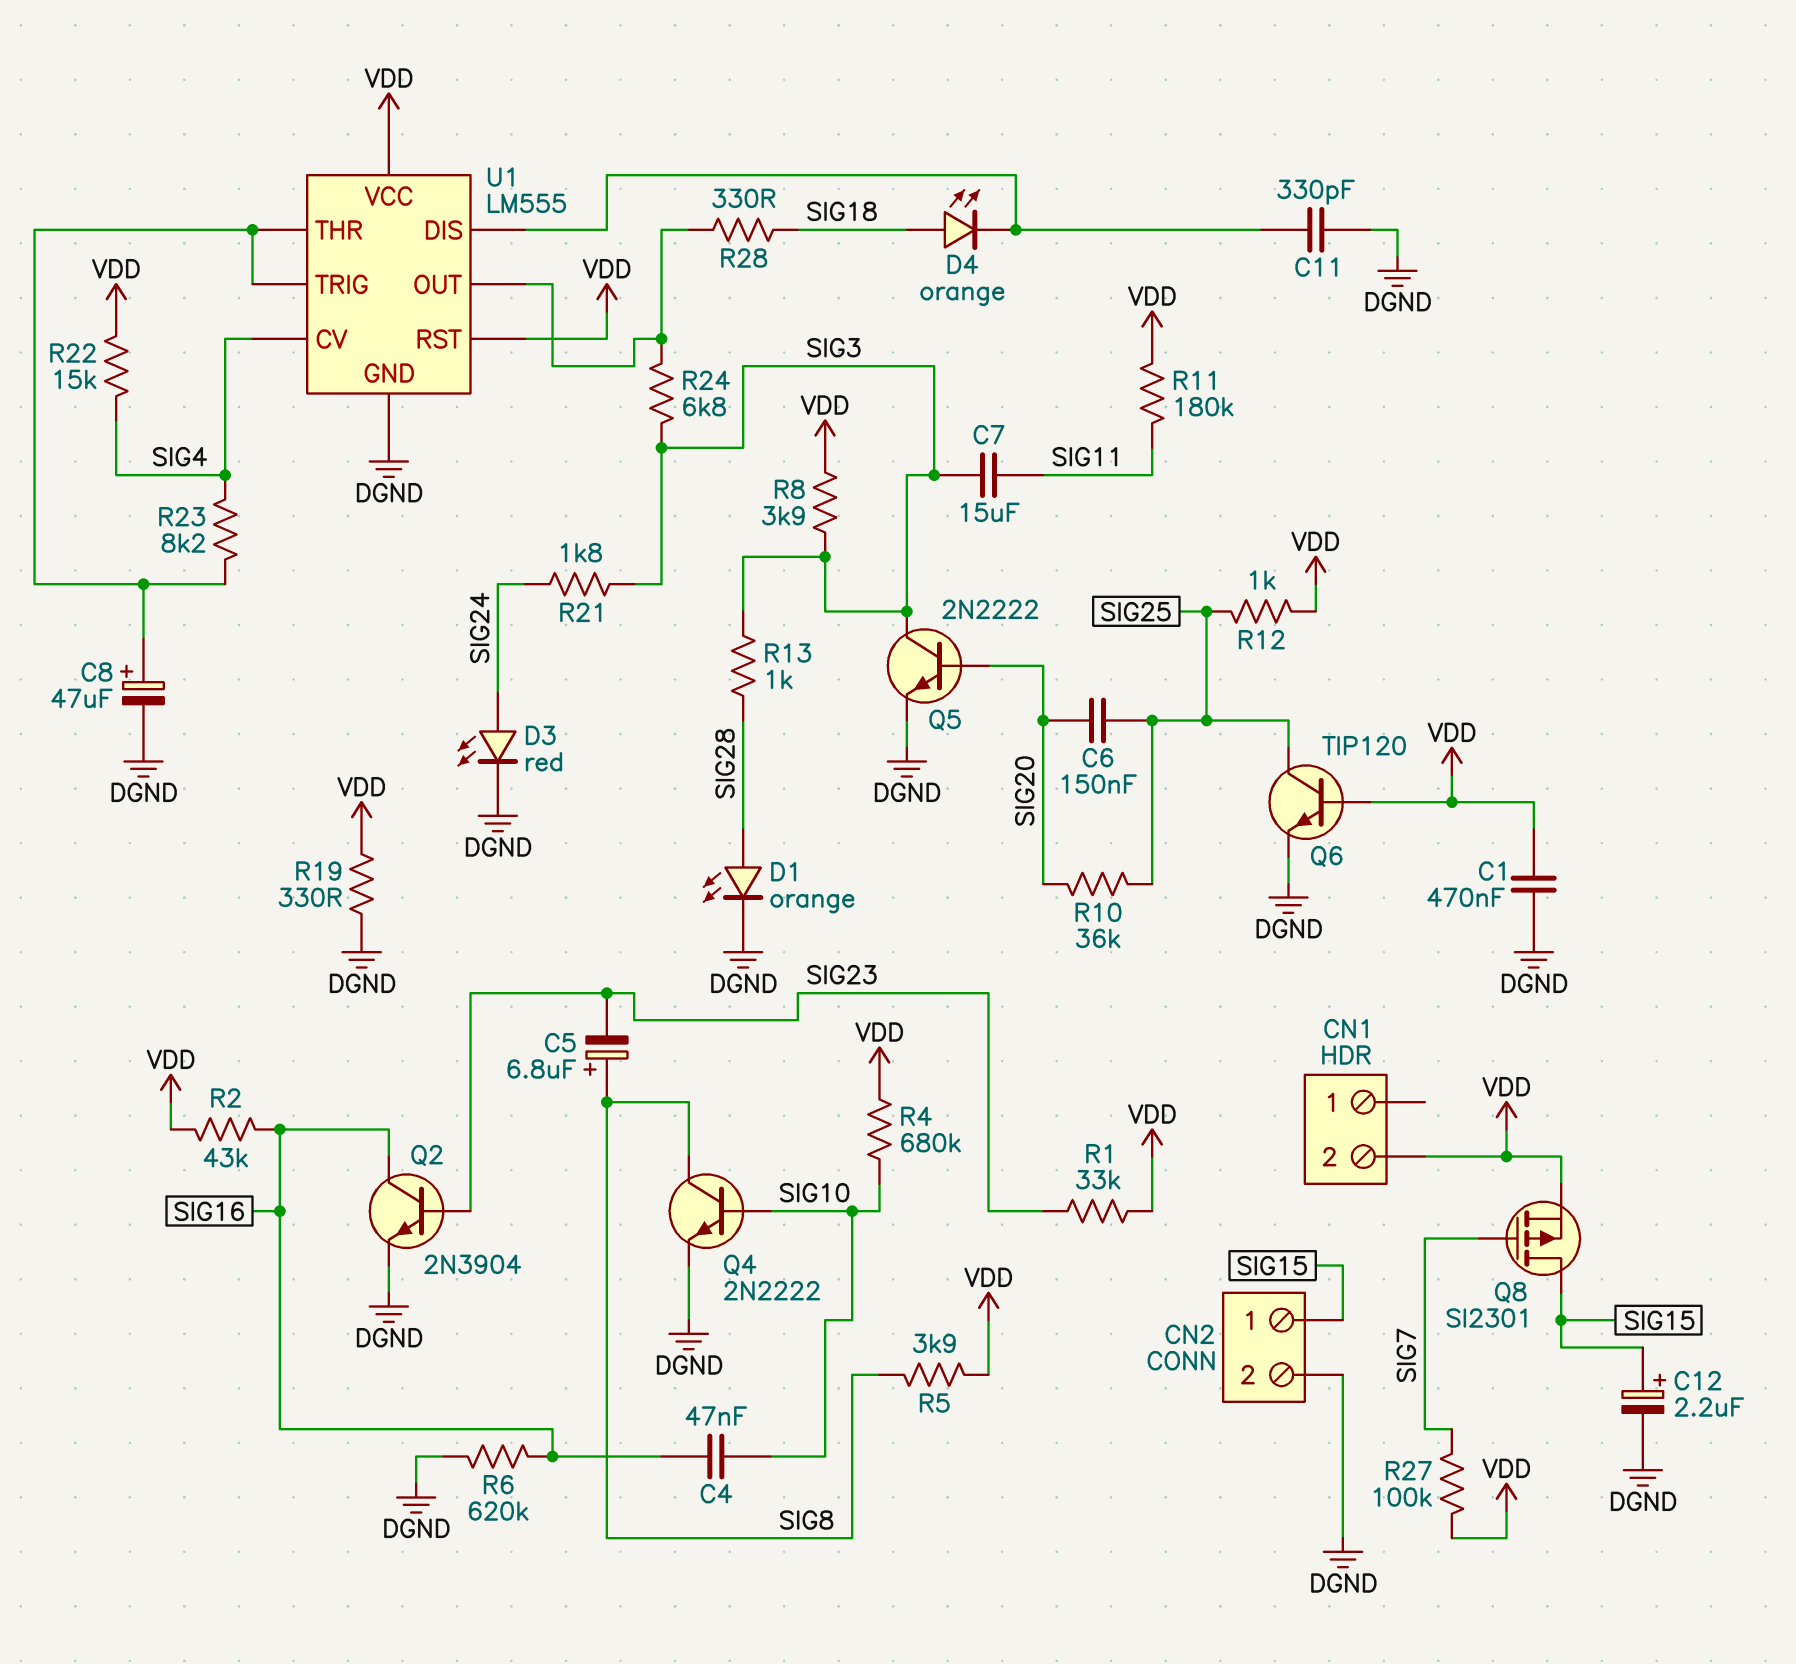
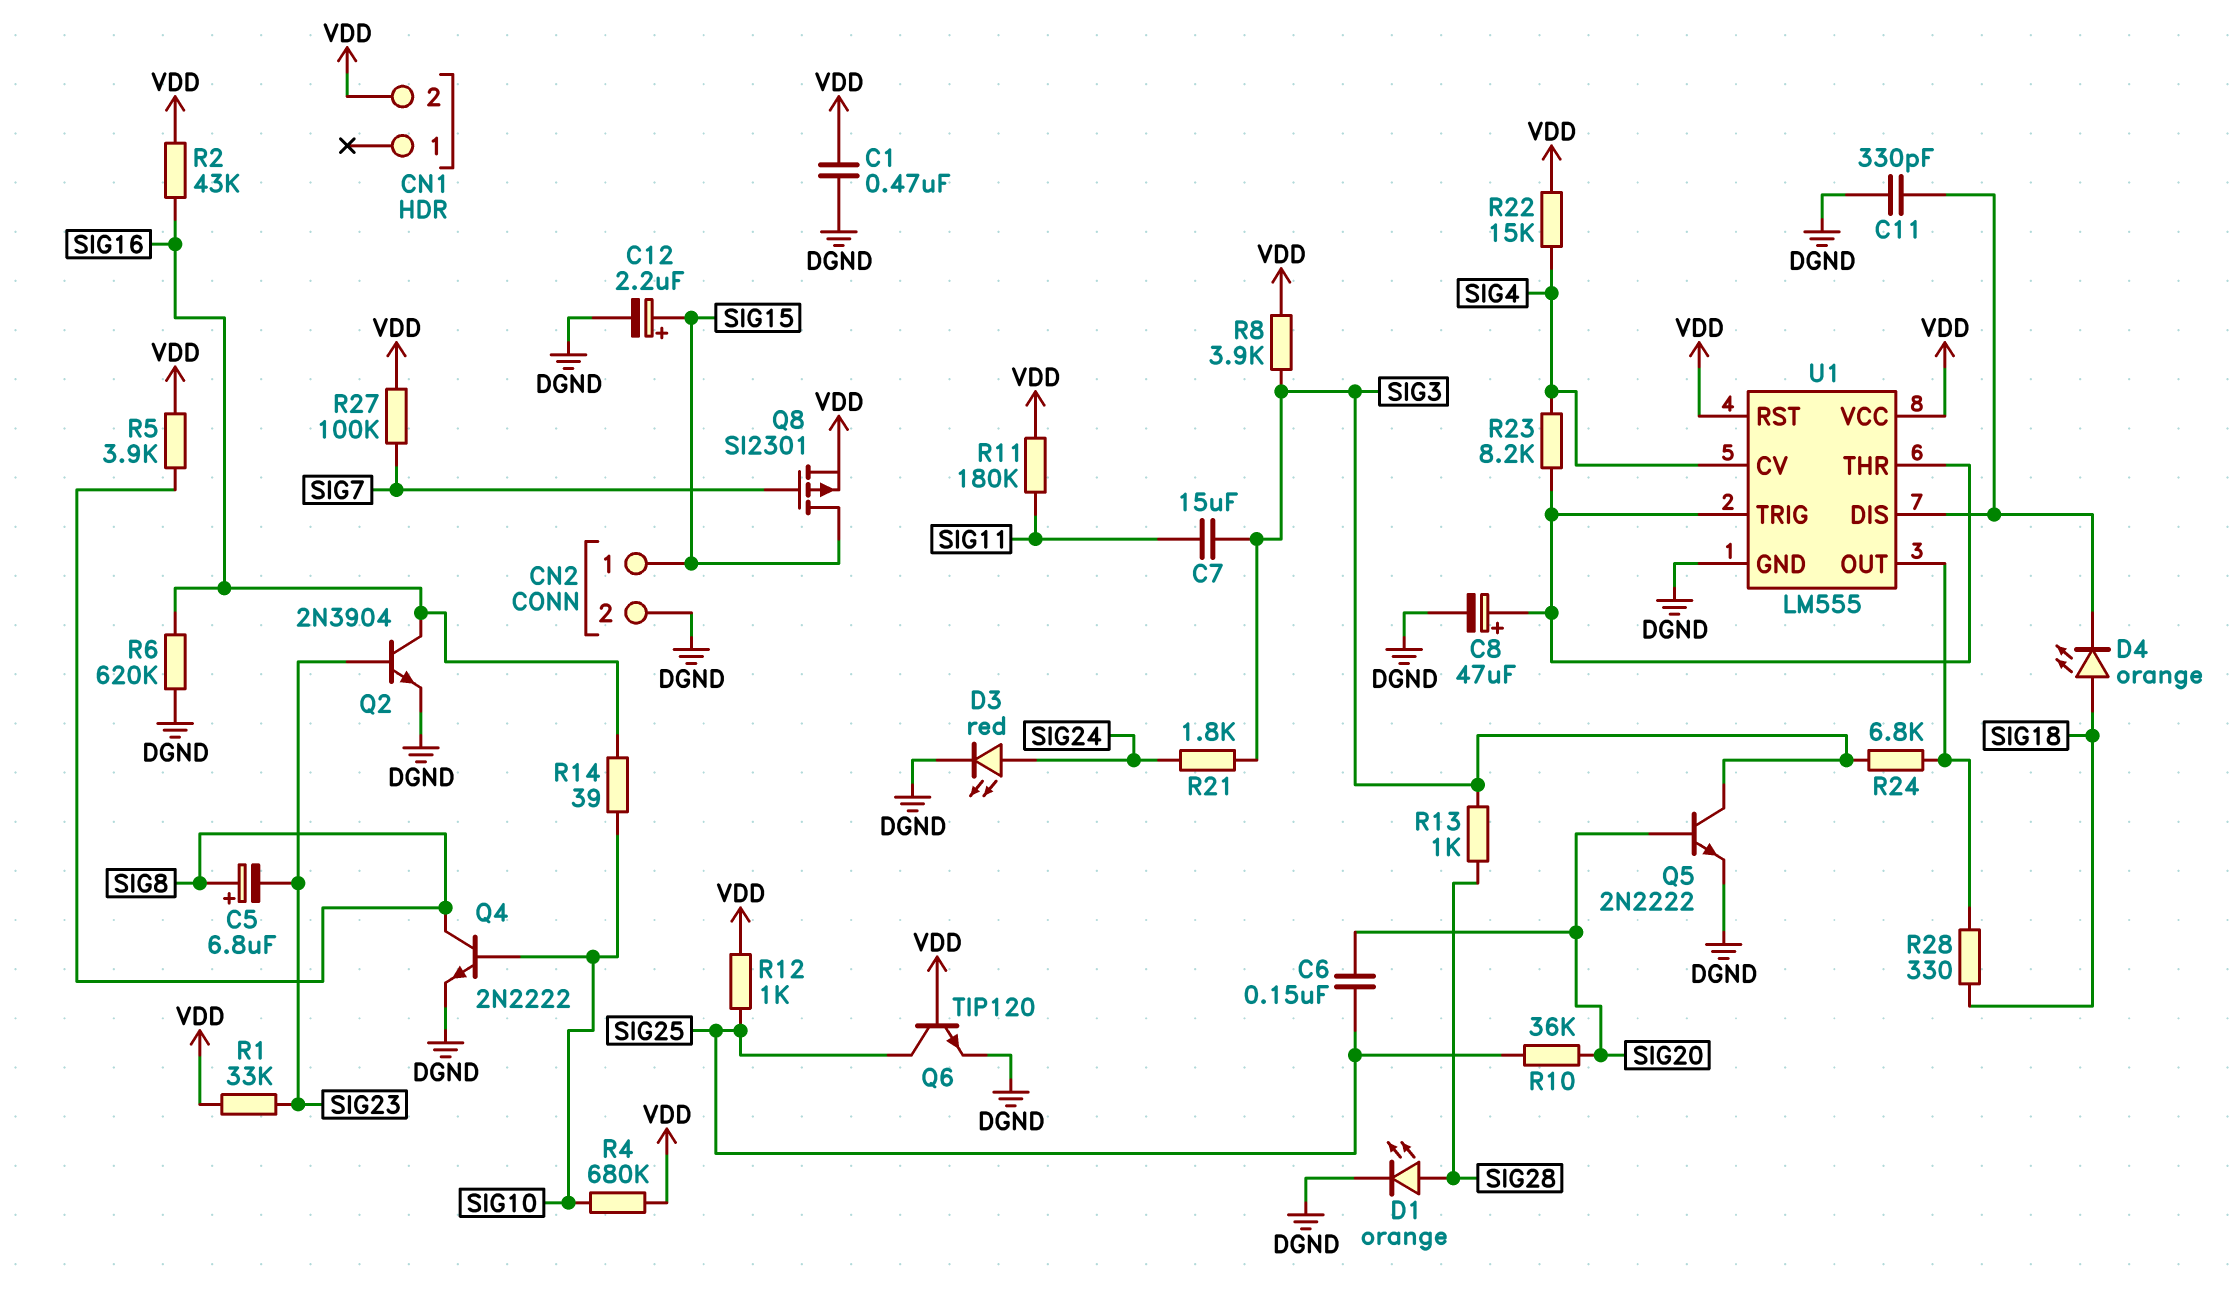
C4: 47nF (SIG10, SIG16) -> none
R14: none -> 39 (SIG10, SIG16)
R19: 330 (DGND, VDD) -> none

